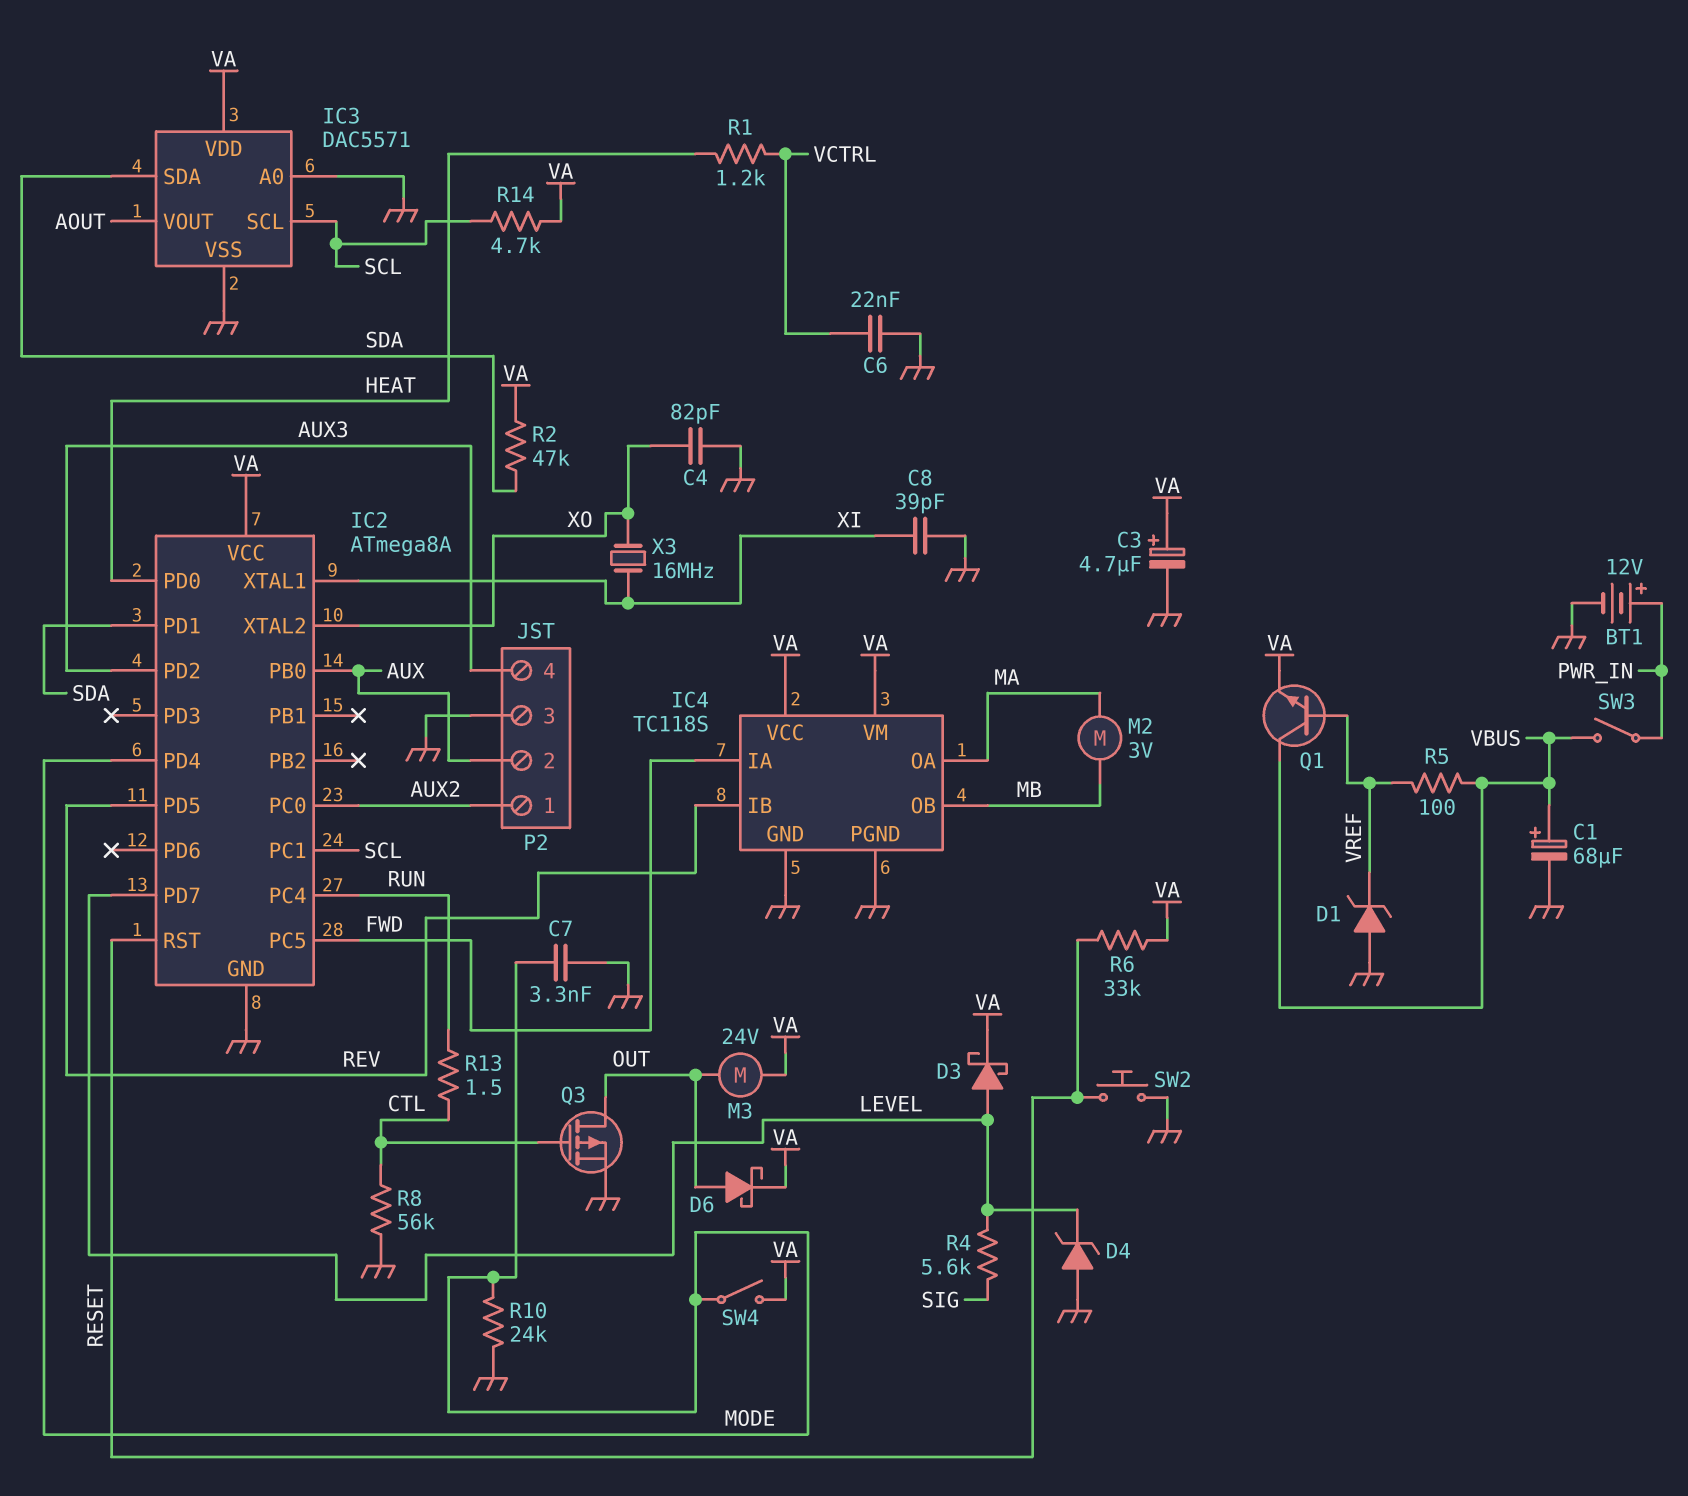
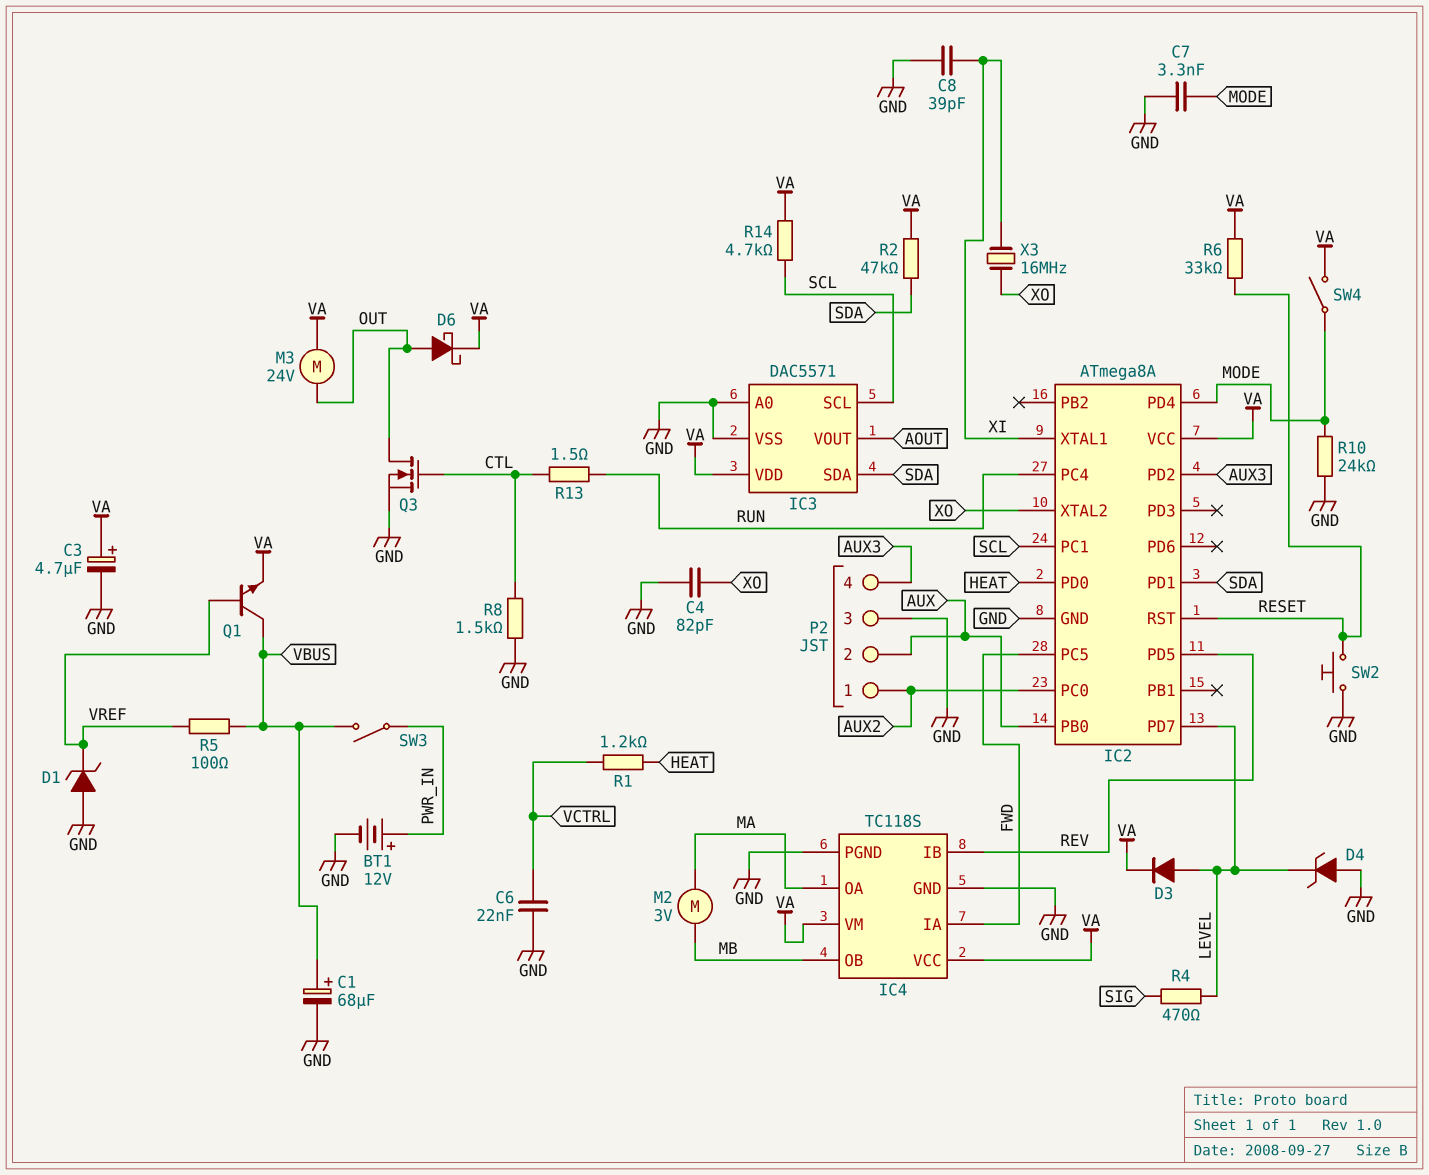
D3: schottky (A LEVEL, K VA) -> diode (A LEVEL, K VA)
Q3: PMOS (G CTL, D OUT, S GND) -> NMOS (G CTL, D OUT, S GND)
R4: 5.6k (LEVEL, SIG) -> 470 (LEVEL, SIG)
R8: 56k (CTL, GND) -> 1.5k (CTL, GND)

